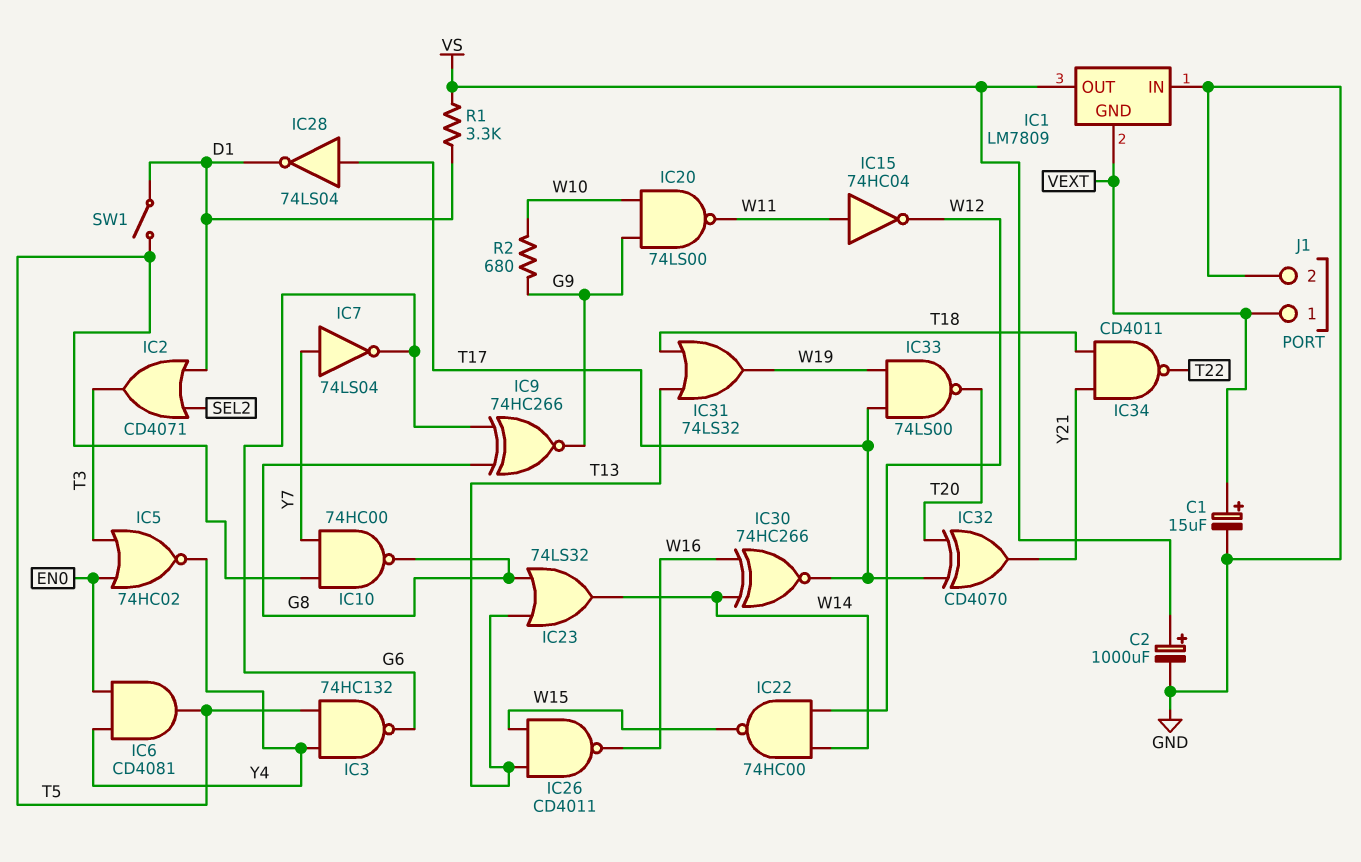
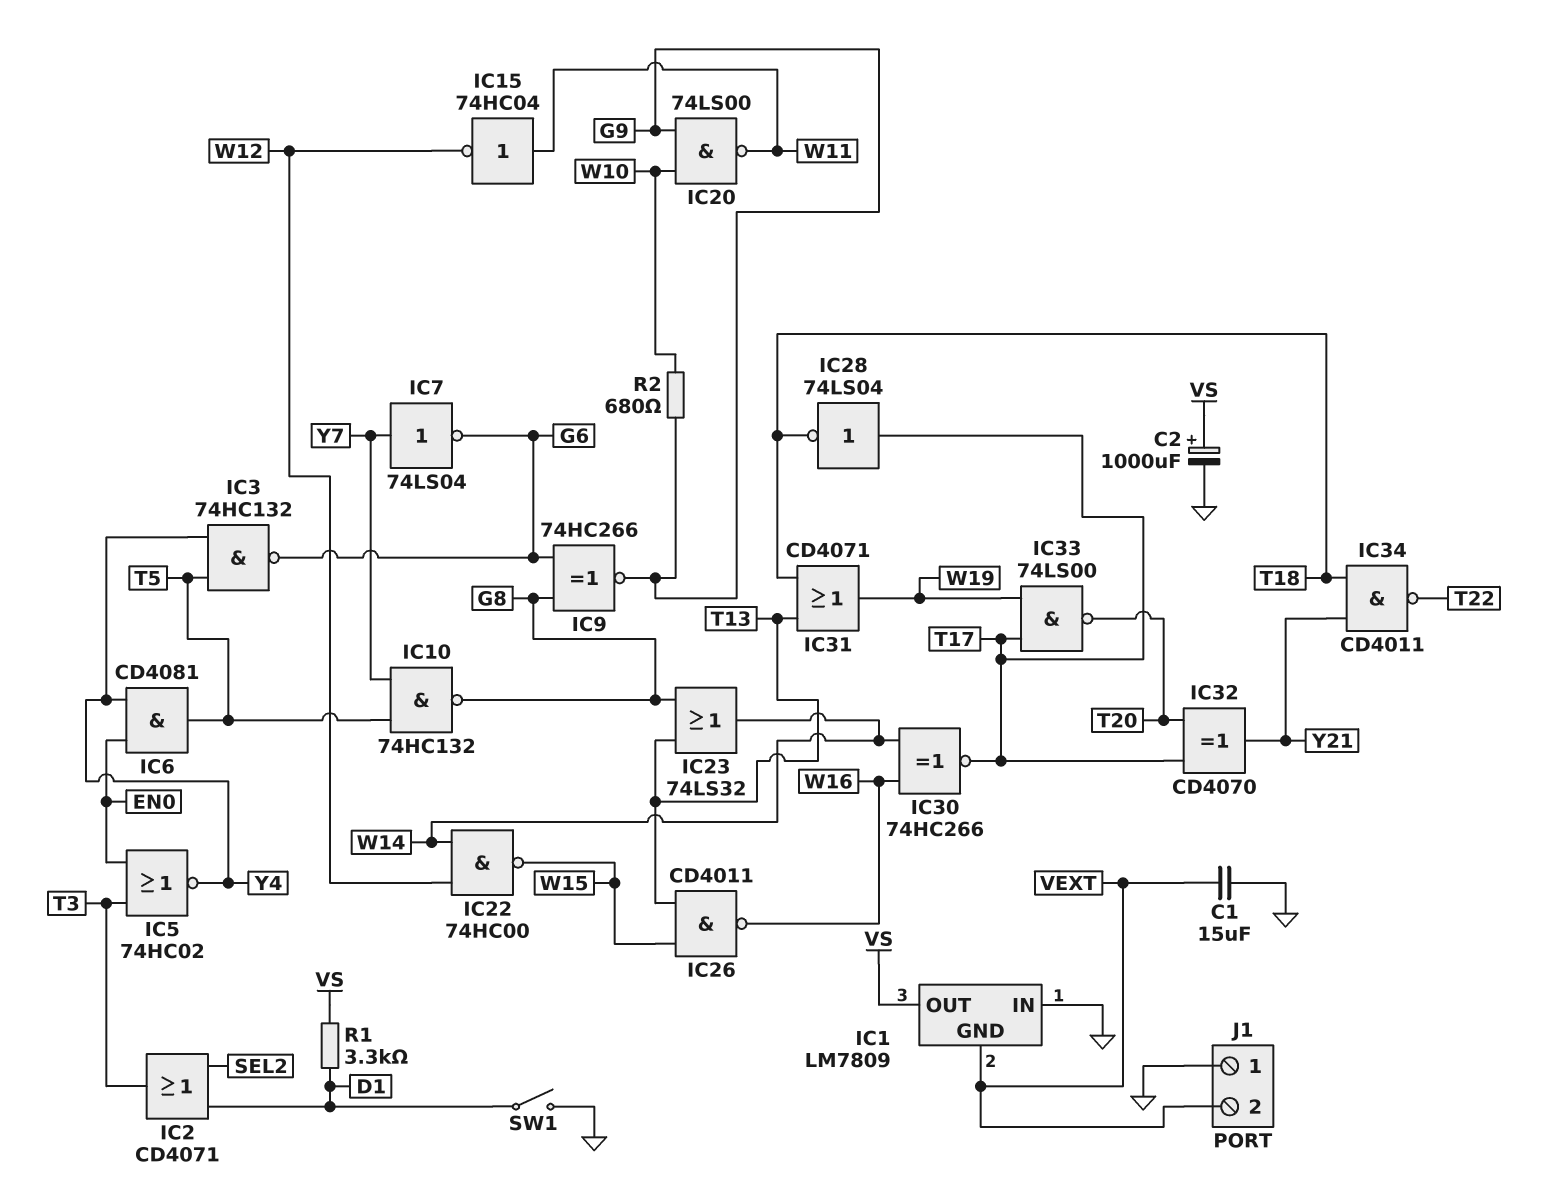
C1: 15uF (plus VEXT, minus GND) -> 15uF (GND, VEXT)
IC10: NAND 74HC00 (in T5, in Y7, out G8) -> NAND 74HC132 (in T5, in Y7, out G8)
IC28: NOT 74LS04 (in T17, out D1) -> NOT 74LS04 (in T17, out T18)
IC31: OR 74LS32 (in T13, in T18, out W19) -> OR CD4071 (in T13, in T18, out W19)
J1 pin 1: VEXT -> GND
J1 pin 2: GND -> VEXT
SW1: switch (D1, T5) -> switch (D1, GND)

